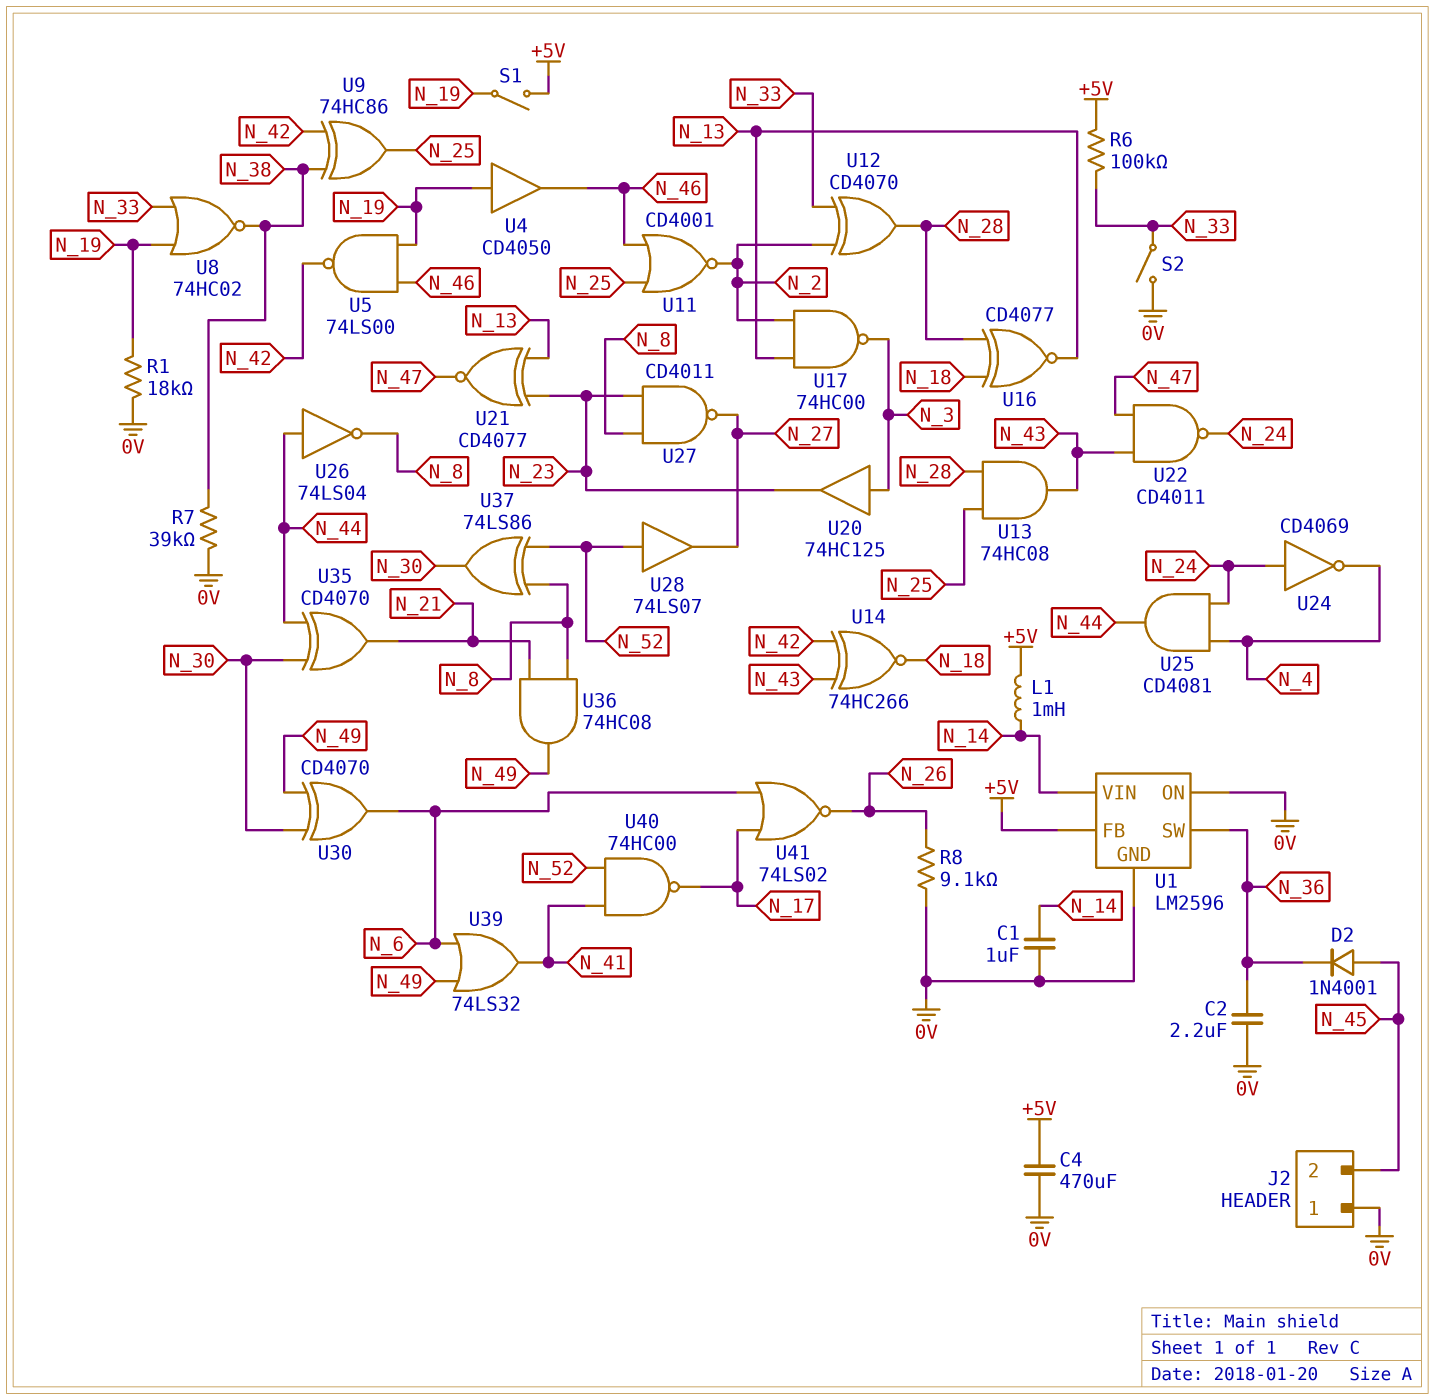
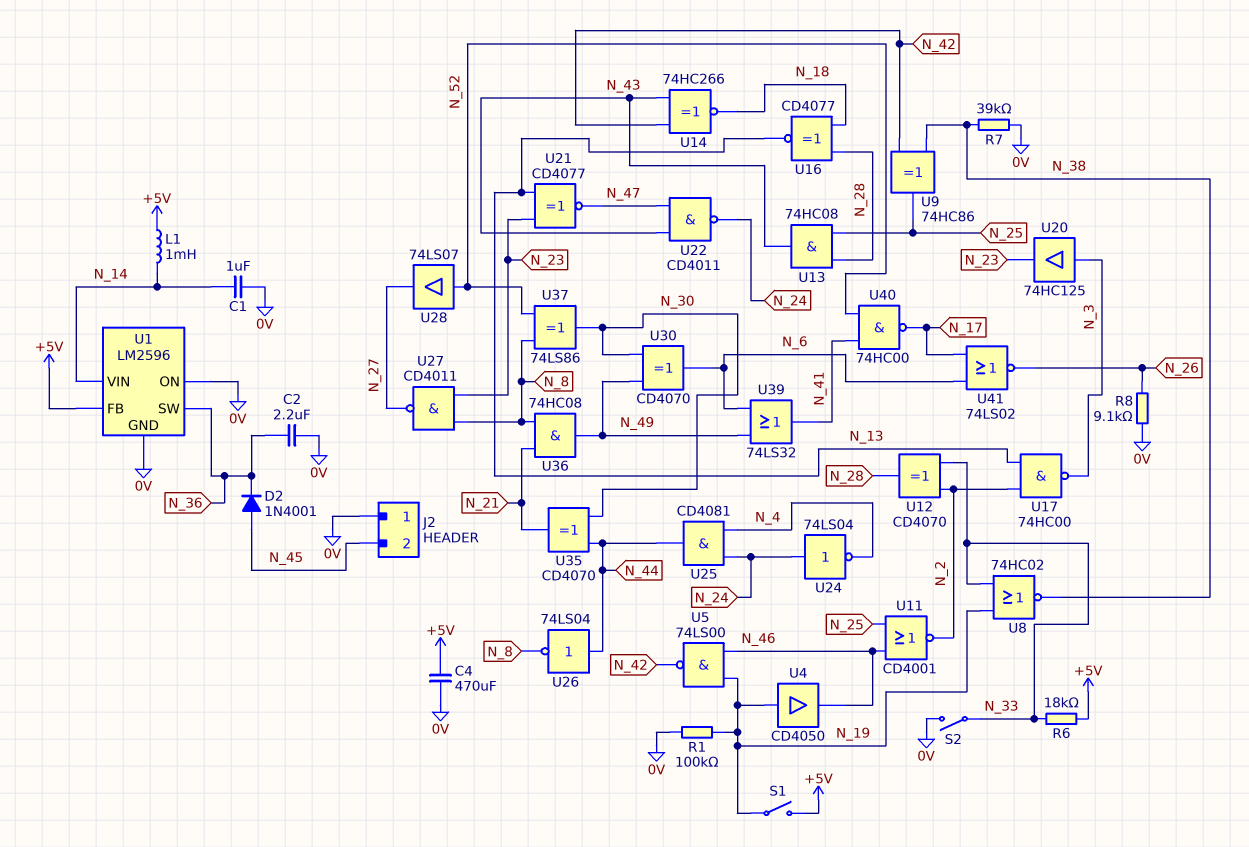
R1: 18k (0V, N_19) -> 100k (0V, N_19)
R6: 100k (+5V, N_33) -> 18k (+5V, N_33)
U24: NOT CD4069 (in N_24, out N_4) -> NOT 74LS04 (in N_24, out N_4)

